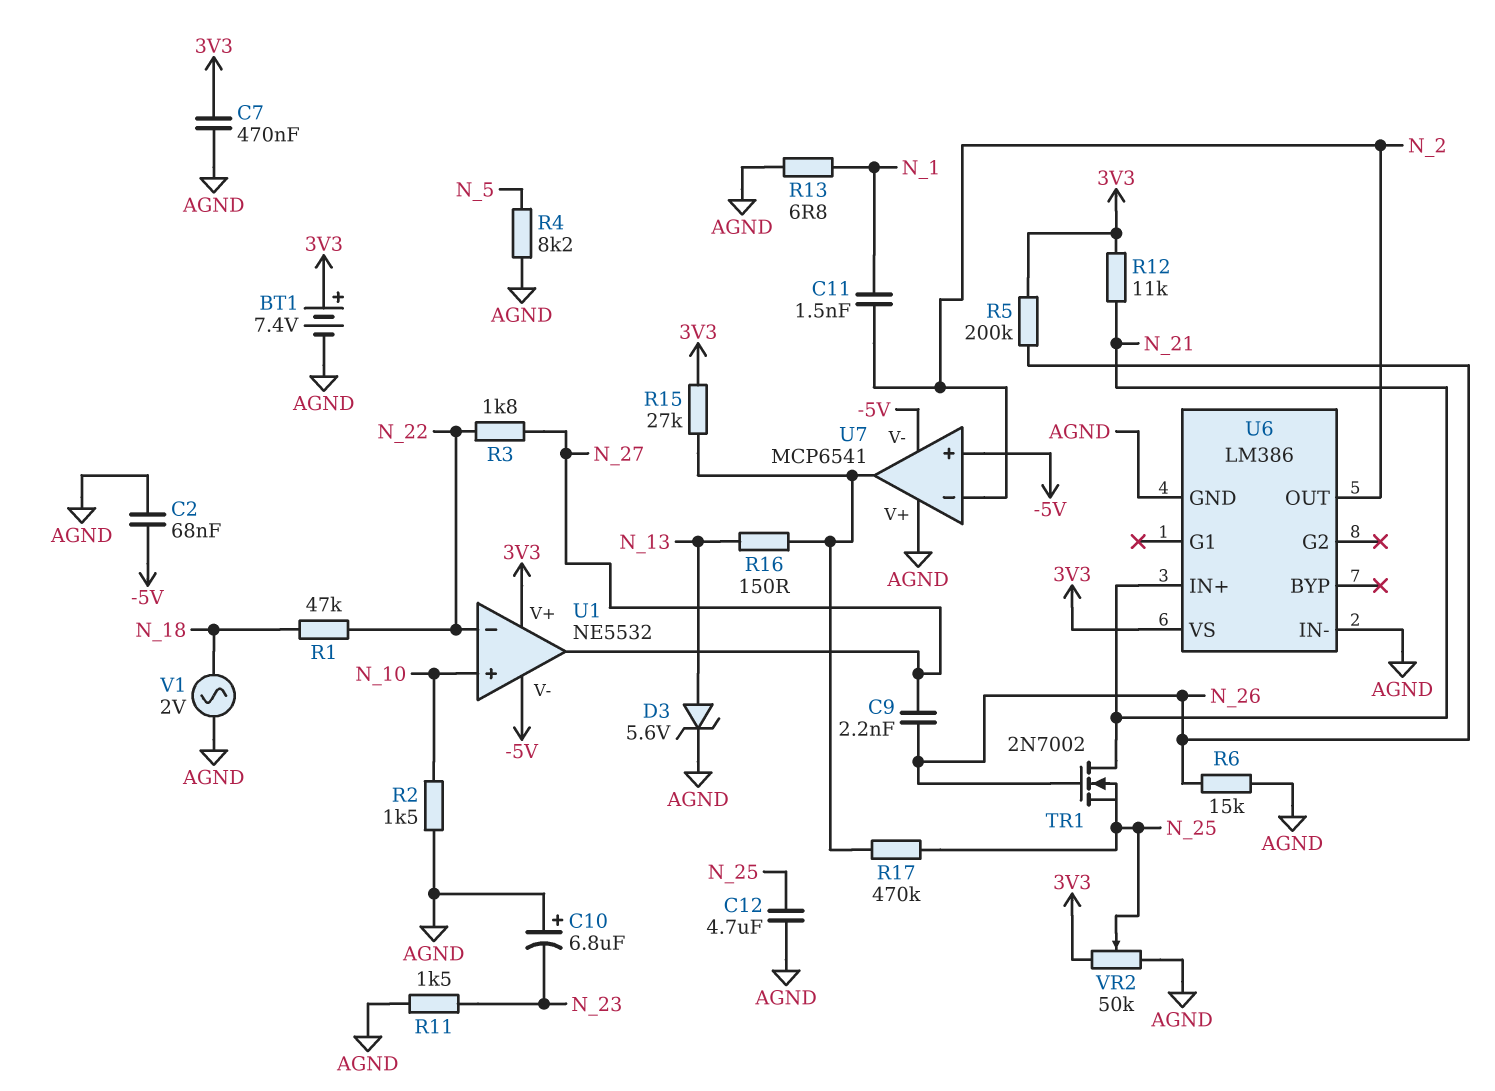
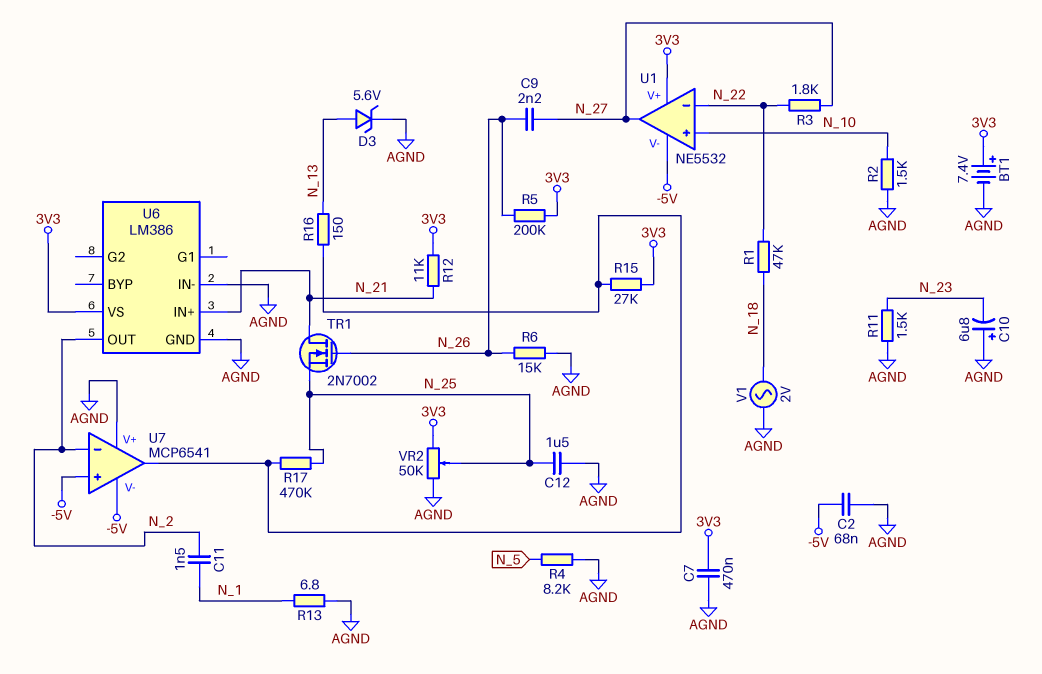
C12: 4.7uF (AGND, N_25) -> 1.5uF (AGND, N_25)

